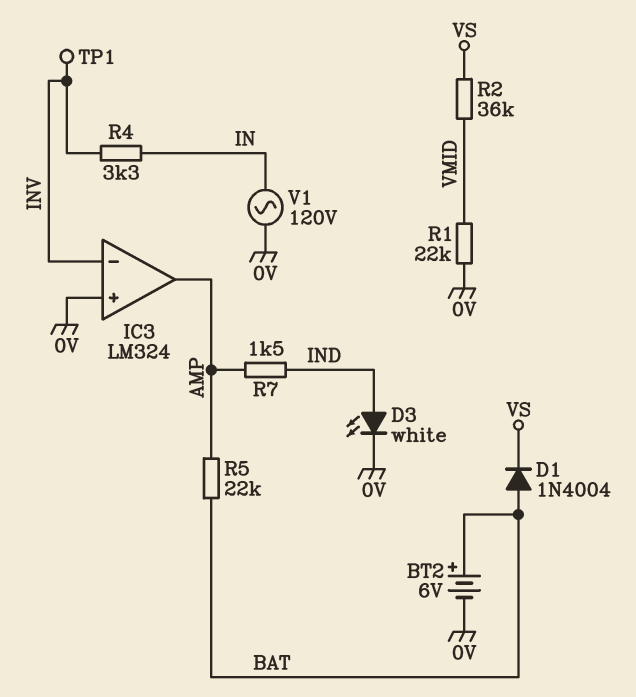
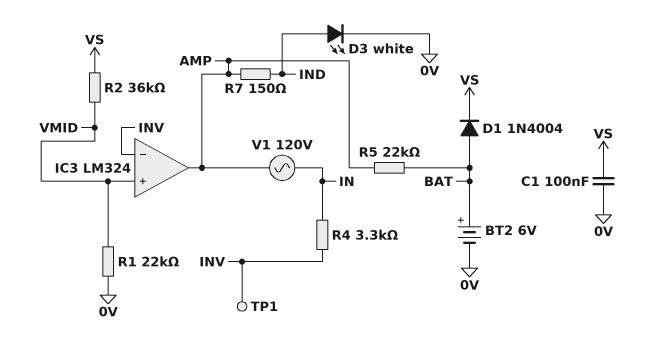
C1: none -> 100nF (0V, VS)
IC3 pin in+: 0V -> VMID
R7: 1.5k (AMP, IND) -> 150 (AMP, IND)
V1: AC 120V (0V, IN) -> AC 120V (AMP, IN)

